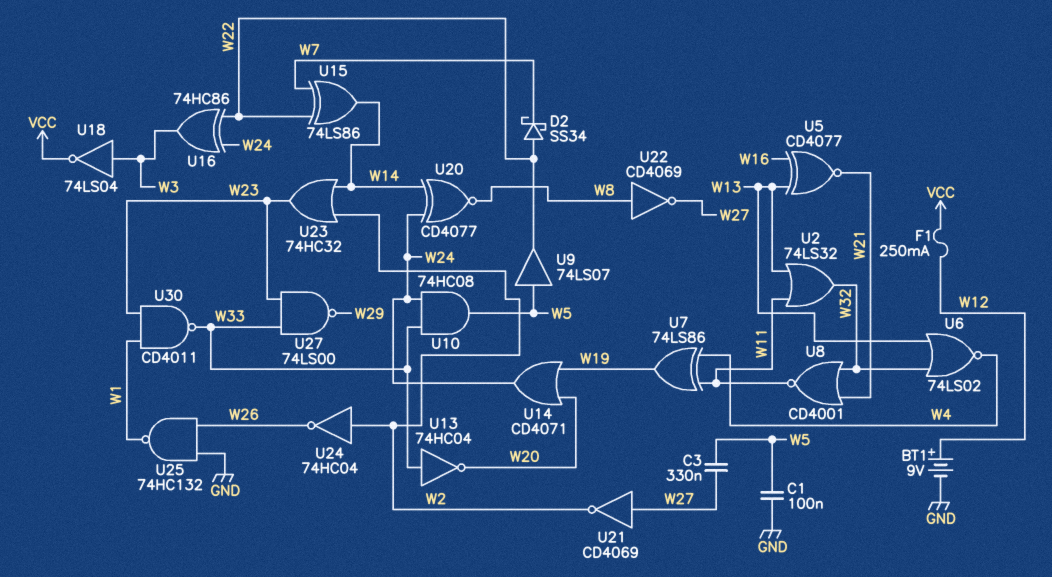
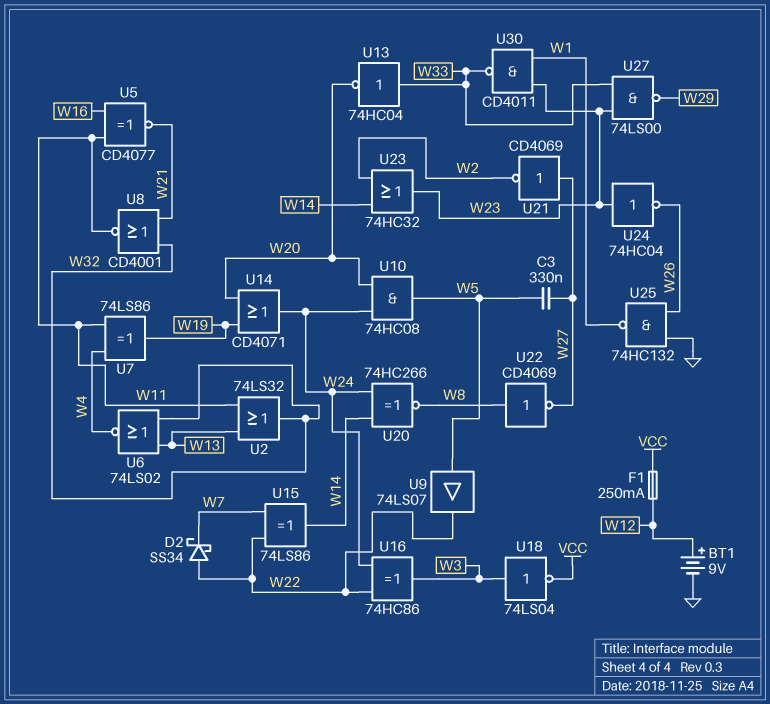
C1: 100nF (GND, W5) -> none
U5: XNOR CD4077 (in W13, in W16, out W21) -> XNOR CD4077 (in W11, in W16, out W21)
U10: AND 74HC08 (in W24, in W33, out W5) -> AND 74HC08 (in W20, in W24, out W5)
U20: XNOR CD4077 (in W14, in W24, out W8) -> XNOR 74HC266 (in W14, in W24, out W8)
U24: NOT 74HC04 (in W2, out W26) -> NOT 74HC04 (in W23, out W26)

